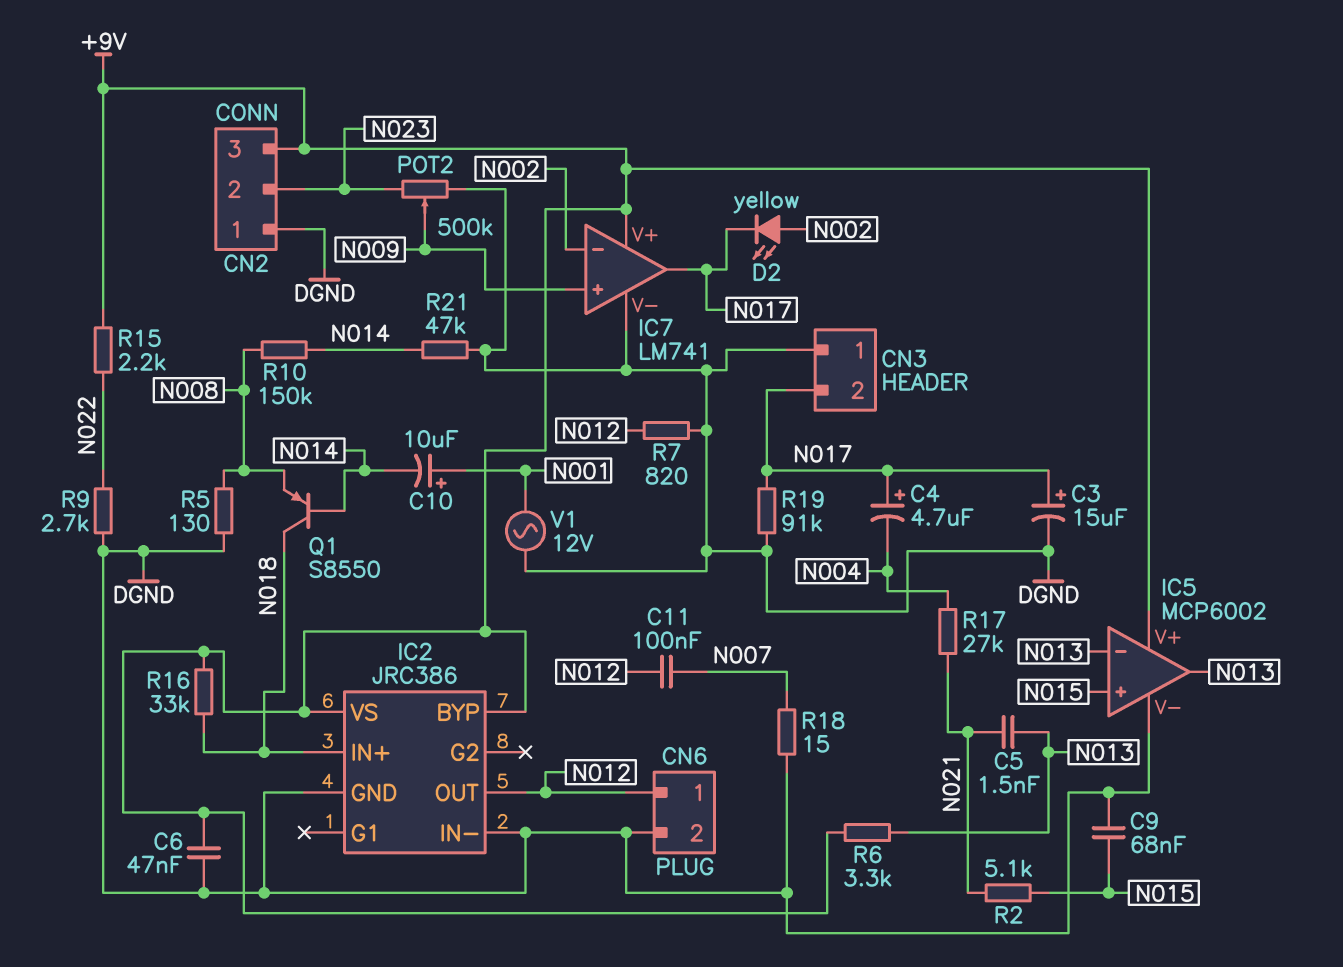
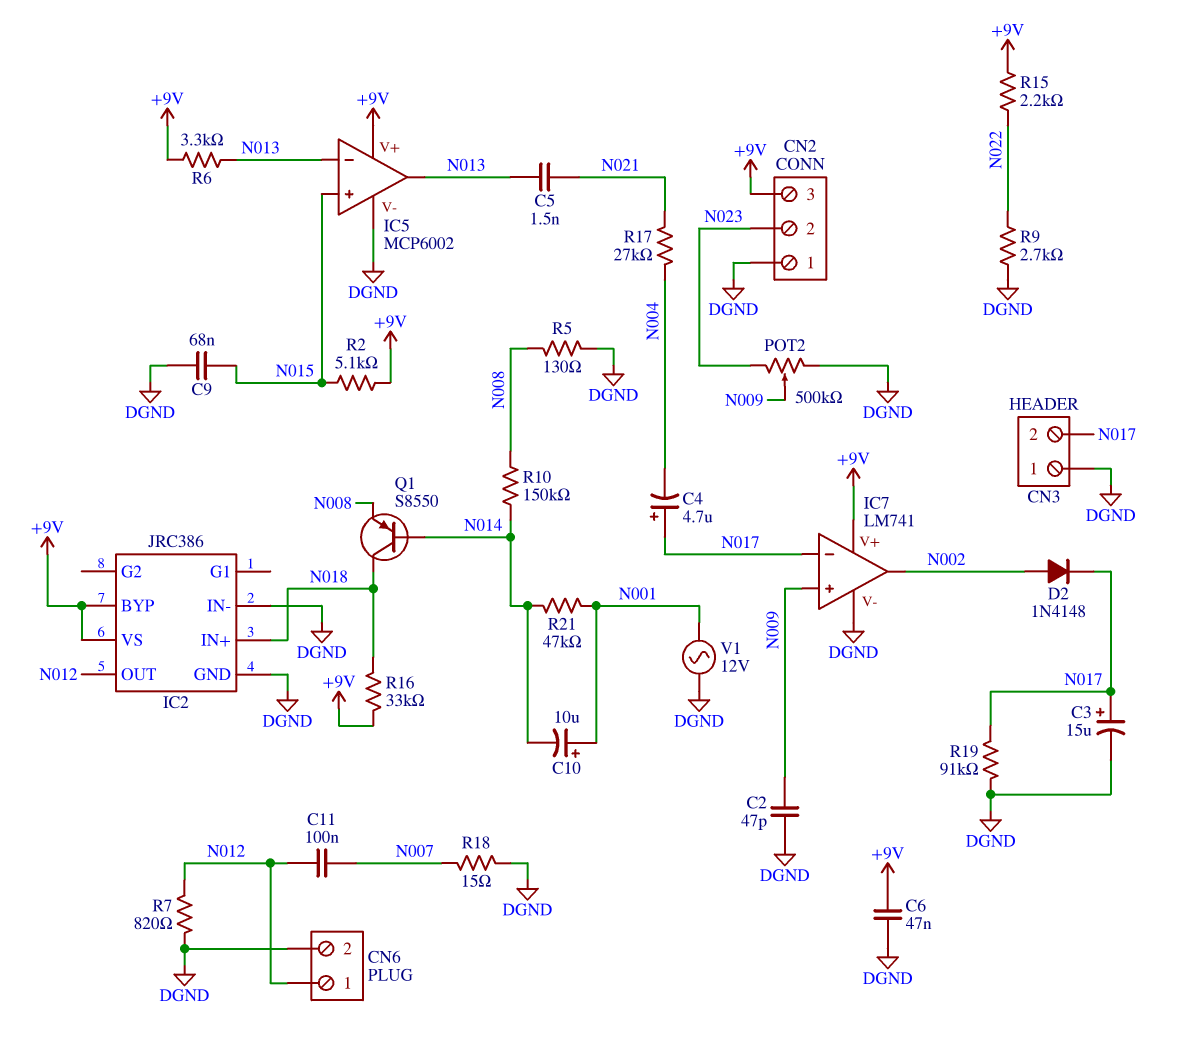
C2: none -> 47pF (DGND, N009)
D2: LED yellow (A N002, K N017) -> diode 1N4148 (A N002, K N017)
IC7 pin in-: N002 -> N017
IC7 pin out: N017 -> N002
R2: 5.1k (N015, N021) -> 5.1k (+9V, N015)
R21: 47k (DGND, N014) -> 47k (N001, N014)

